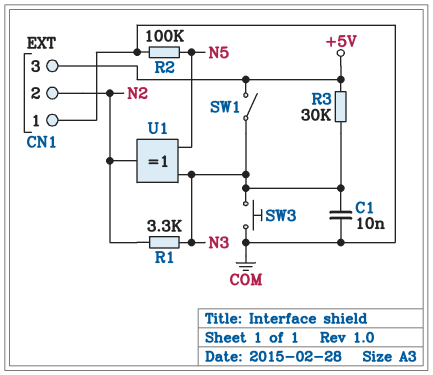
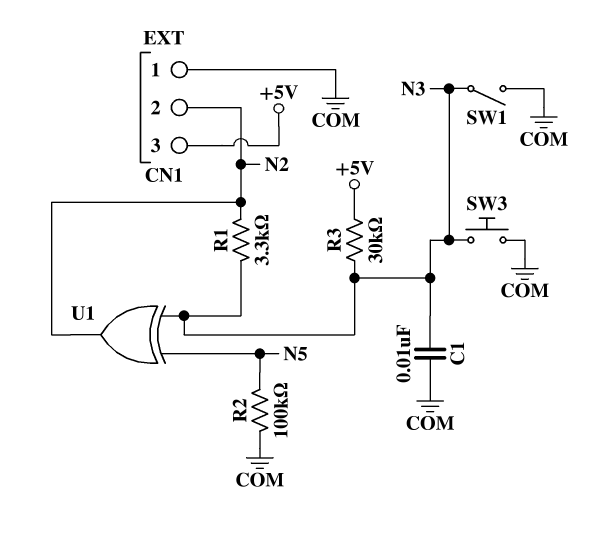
SW1: switch (+5V, N3) -> switch (COM, N3)

